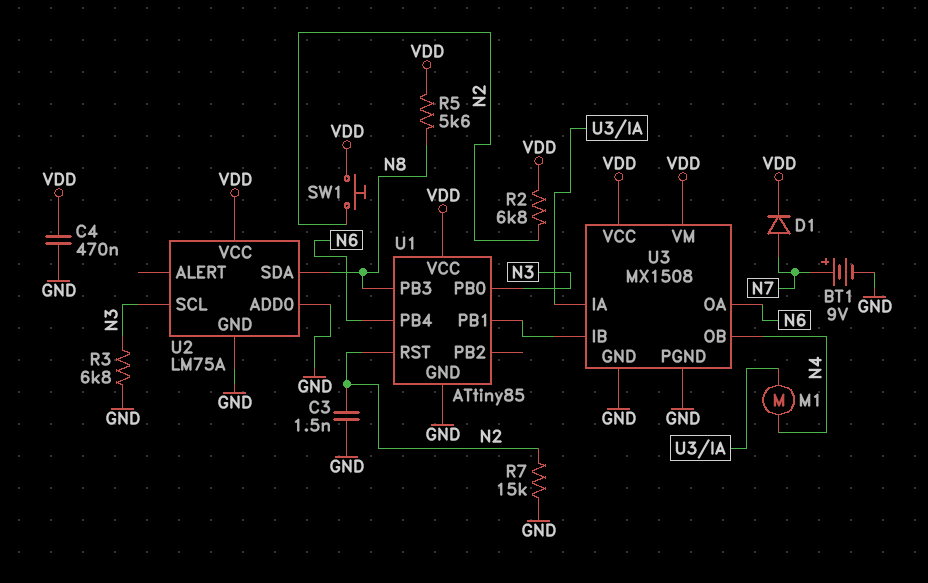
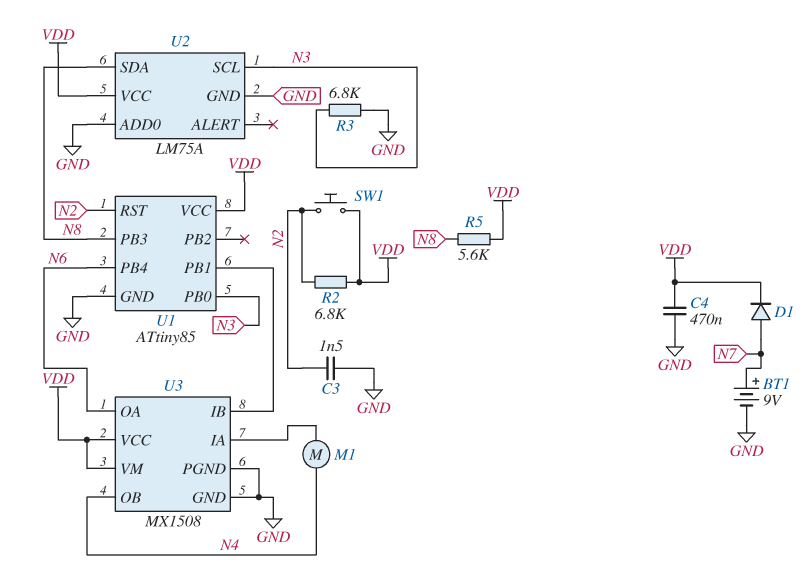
R7: 15k (GND, N2) -> none

